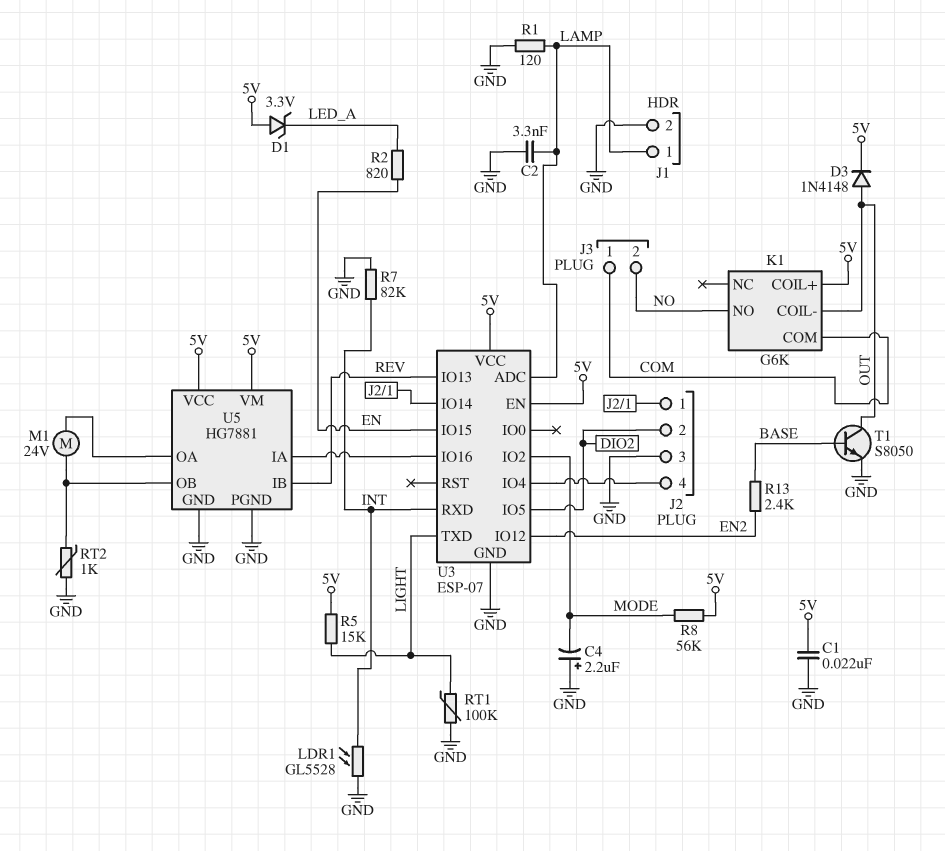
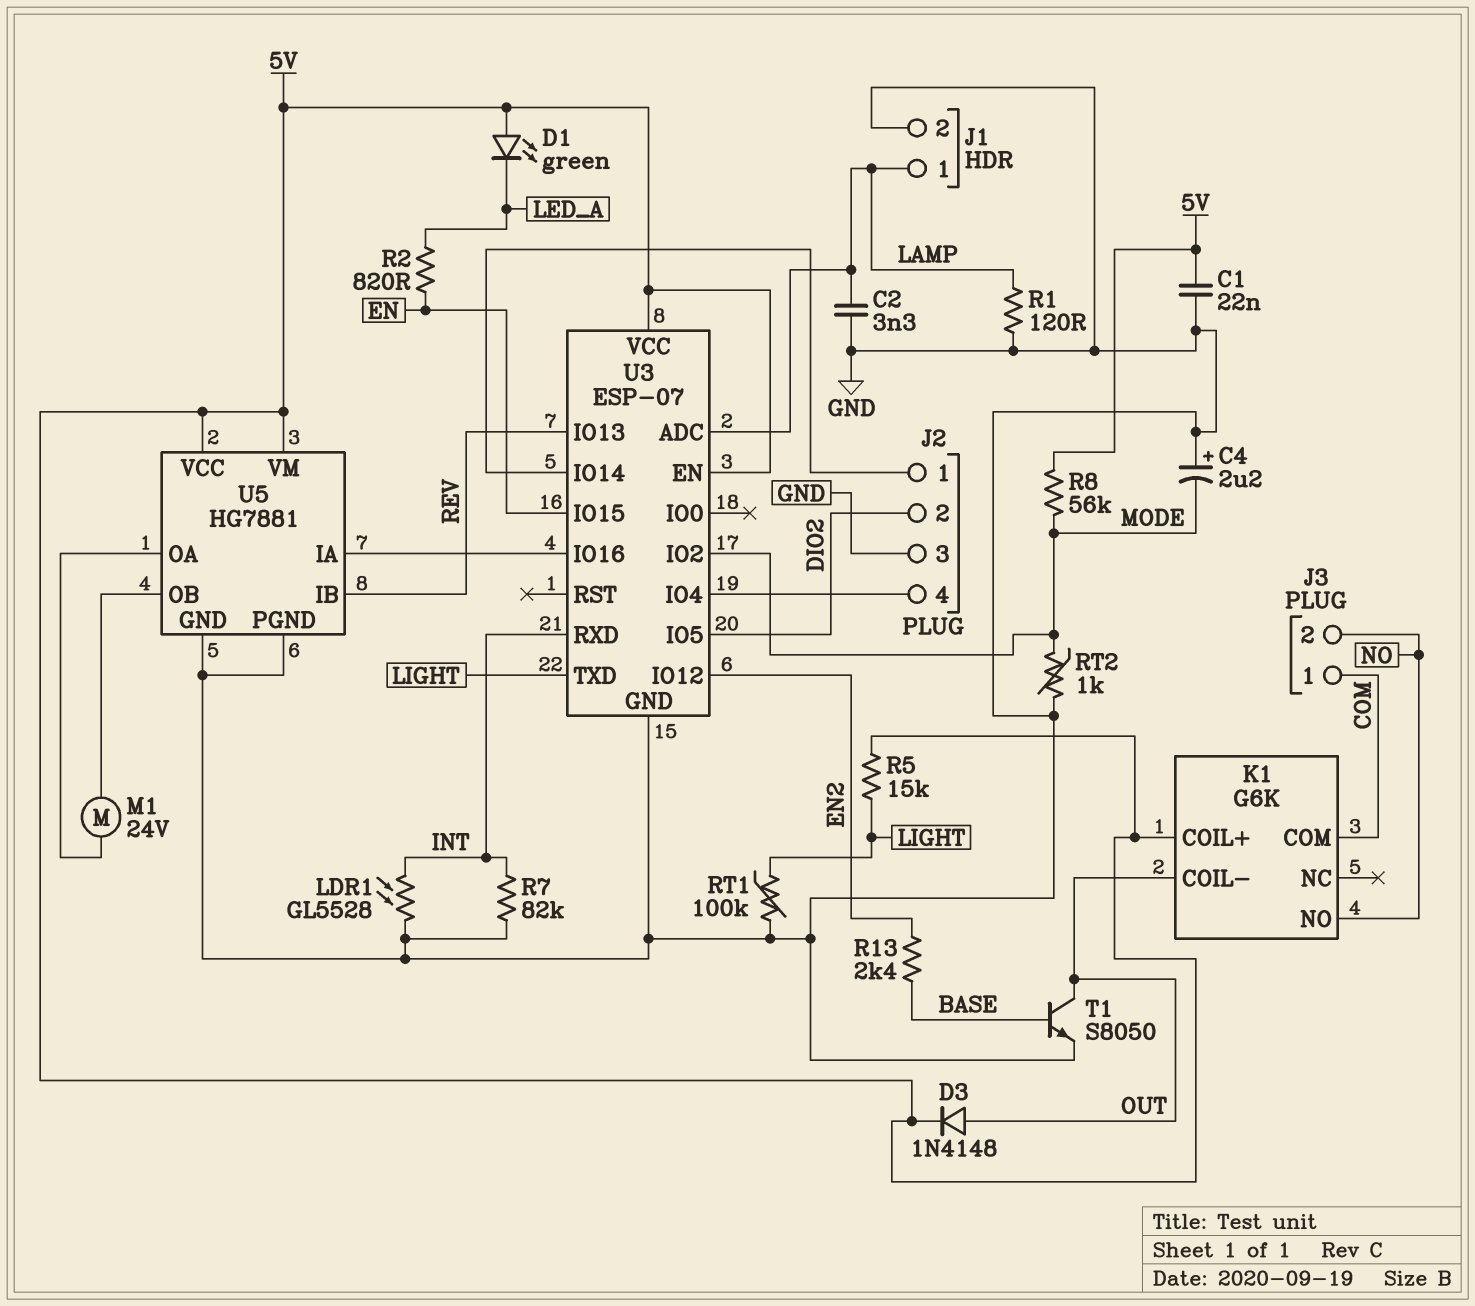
D1: zener 3.3V (A 5V, K LED_A) -> LED green (A 5V, K LED_A)
RT2: 1k (GND, U5/OB) -> 1k (GND, MODE)

